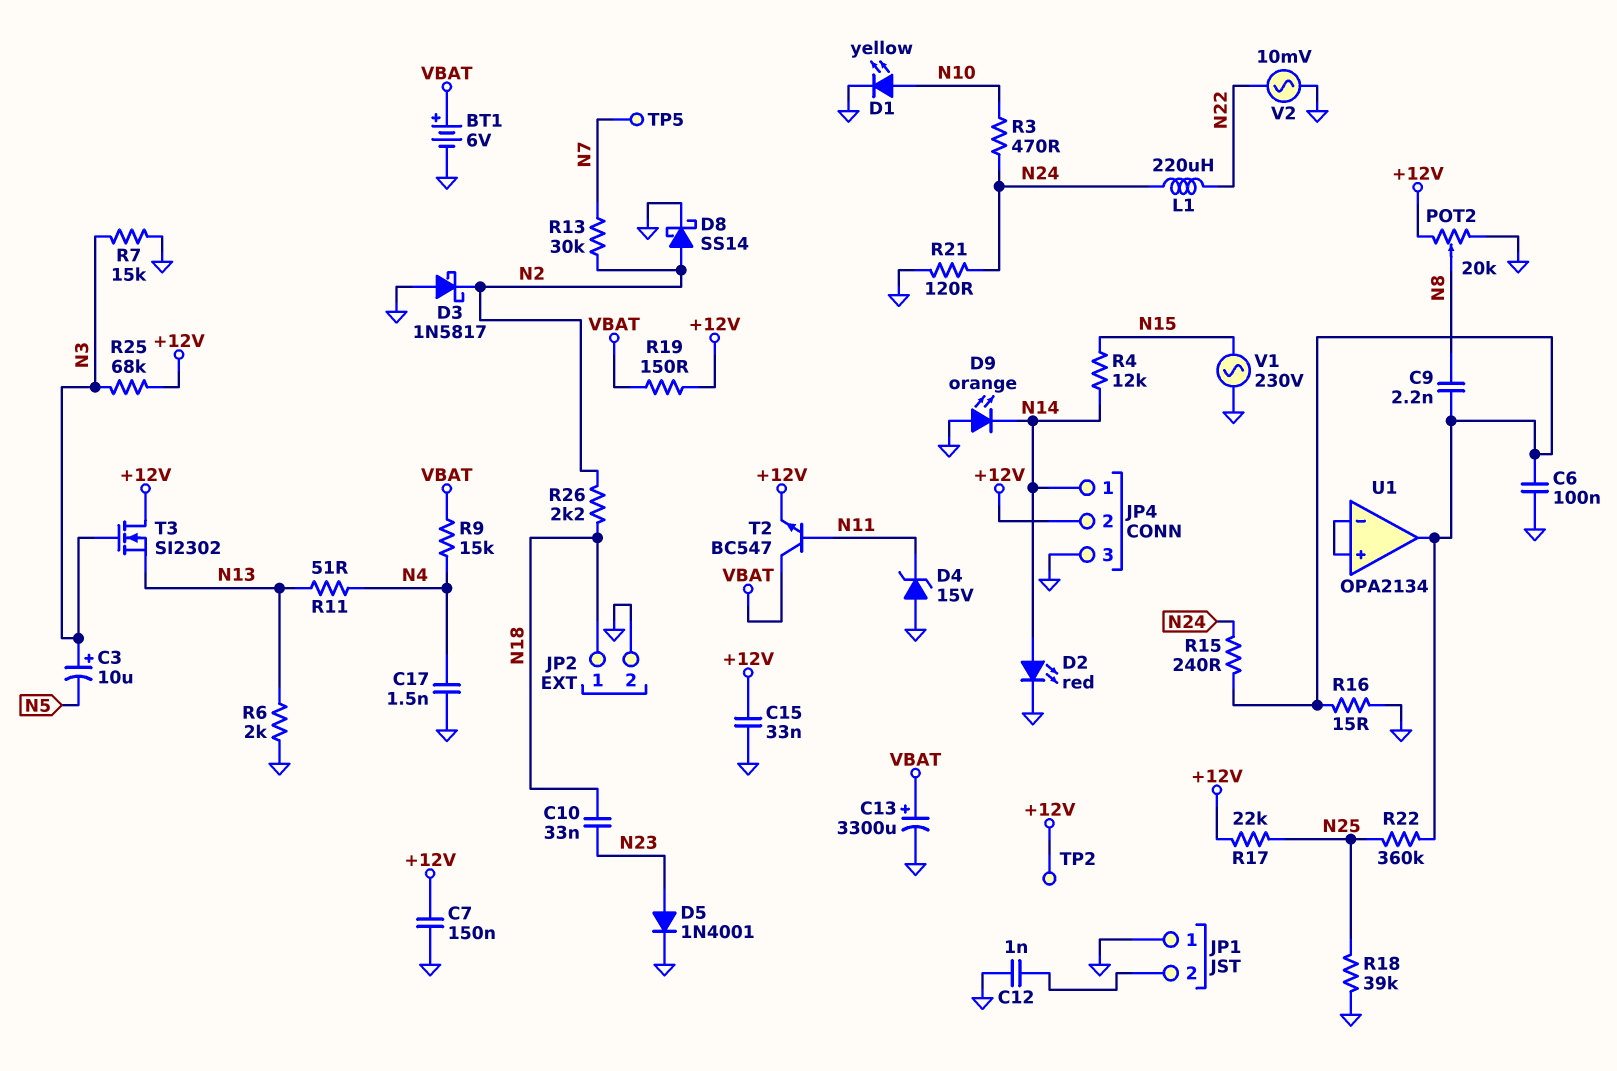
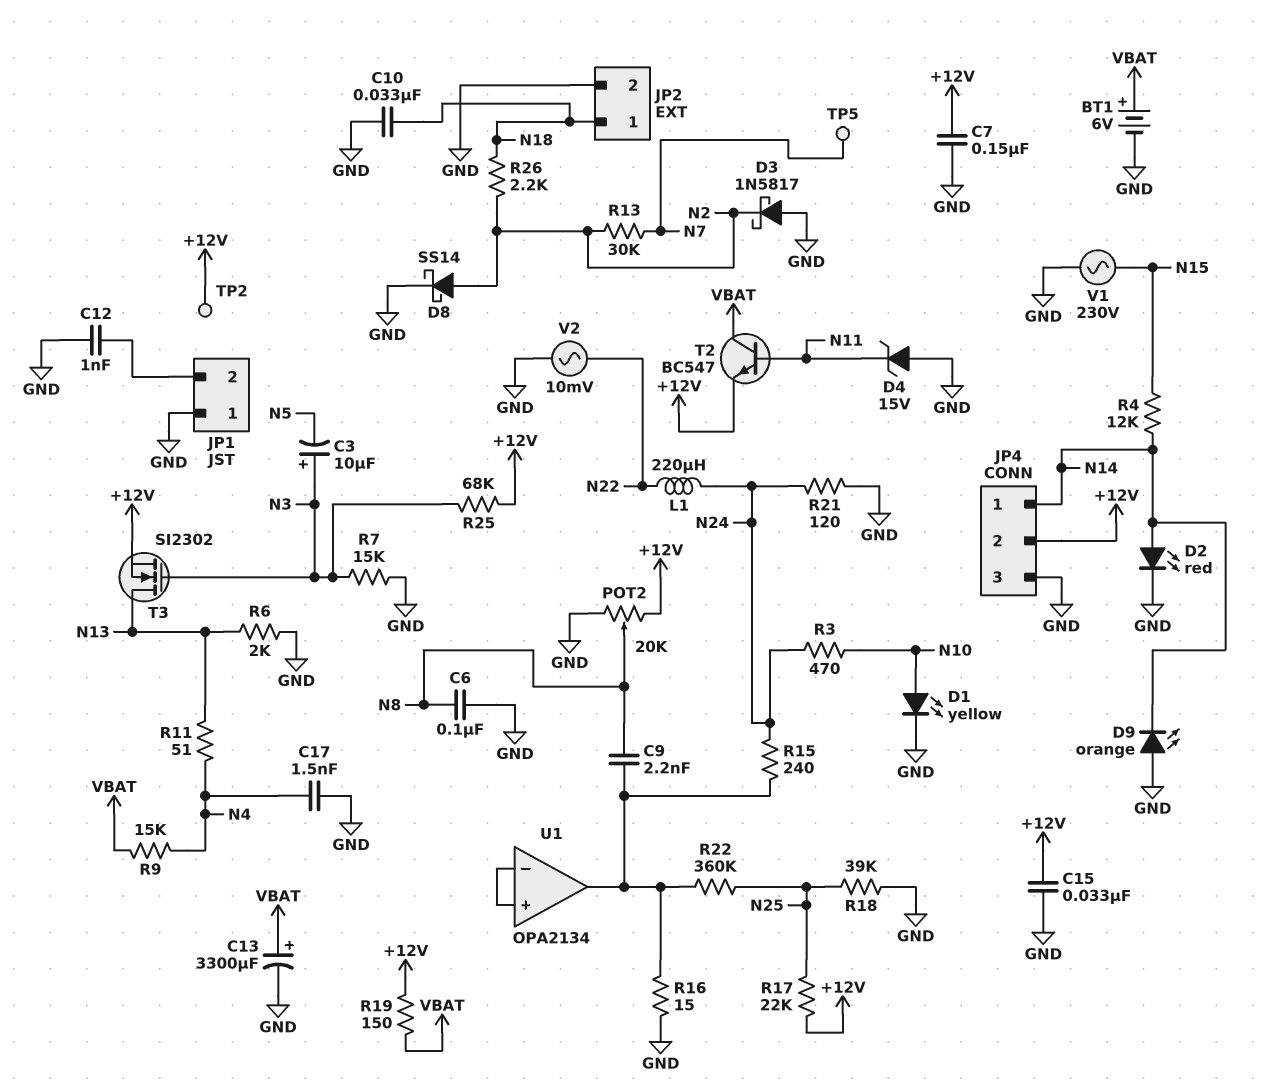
C6: 100nF (GND, U1/out) -> 100nF (GND, N8)
C10: 33nF (N18, N23) -> 33nF (GND, N18)
D5: diode 1N4001 (A N23, K GND) -> none
T3: NMOS SI2302 (G N3, D +12V, S N13) -> NMOS SI2302 (G N3, D N13, S +12V)

